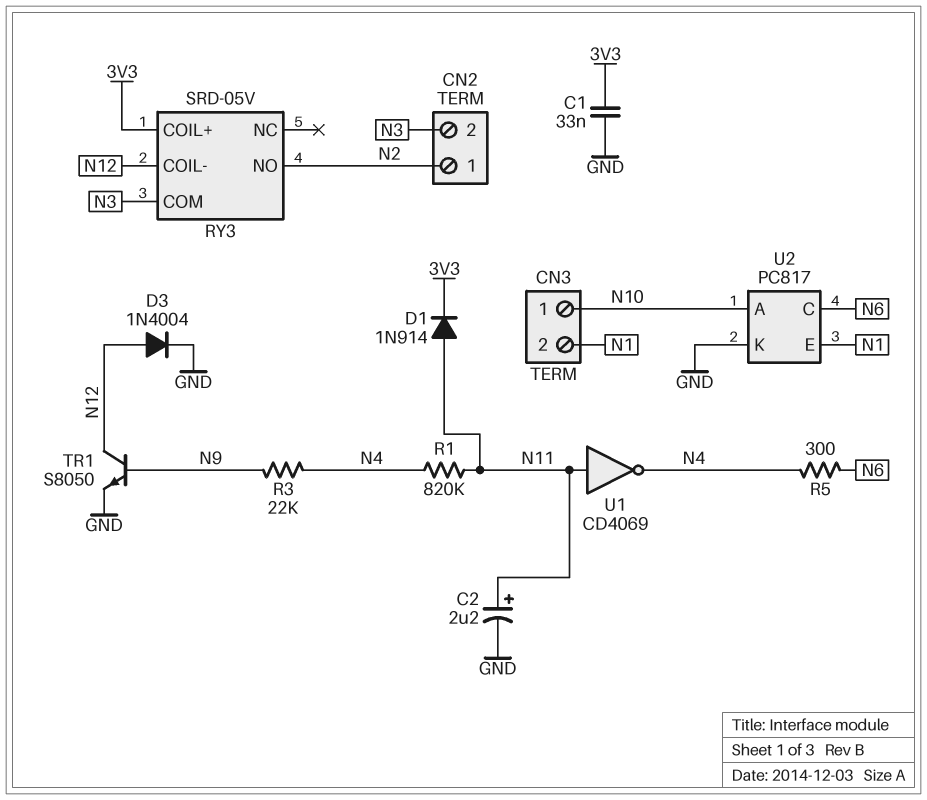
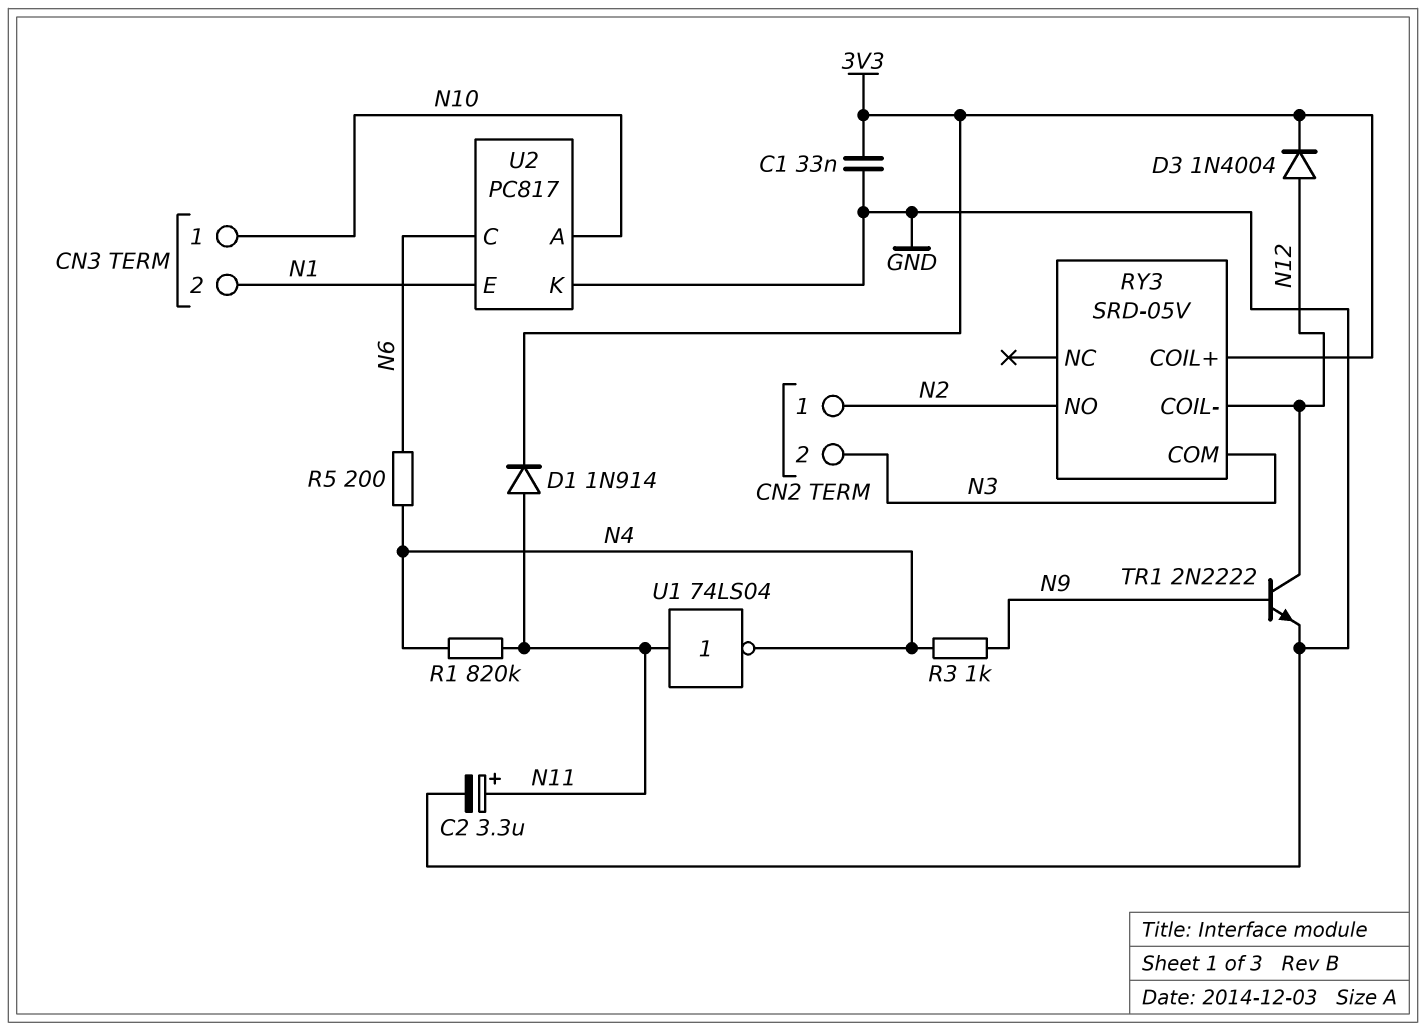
C2: 2.2uF (plus N11, minus GND) -> 3.3uF (plus N11, minus GND)
D3: diode 1N4004 (A N12, K GND) -> diode 1N4004 (A N12, K 3V3)
R3: 22k (N4, N9) -> 1k (N4, N9)
R5: 300 (N4, N6) -> 200 (N4, N6)
TR1: NPN S8050 (B N9, C N12, E GND) -> NPN 2N2222 (B N9, C N12, E GND)
U1: NOT CD4069 (in N11, out N4) -> NOT 74LS04 (in N11, out N4)

